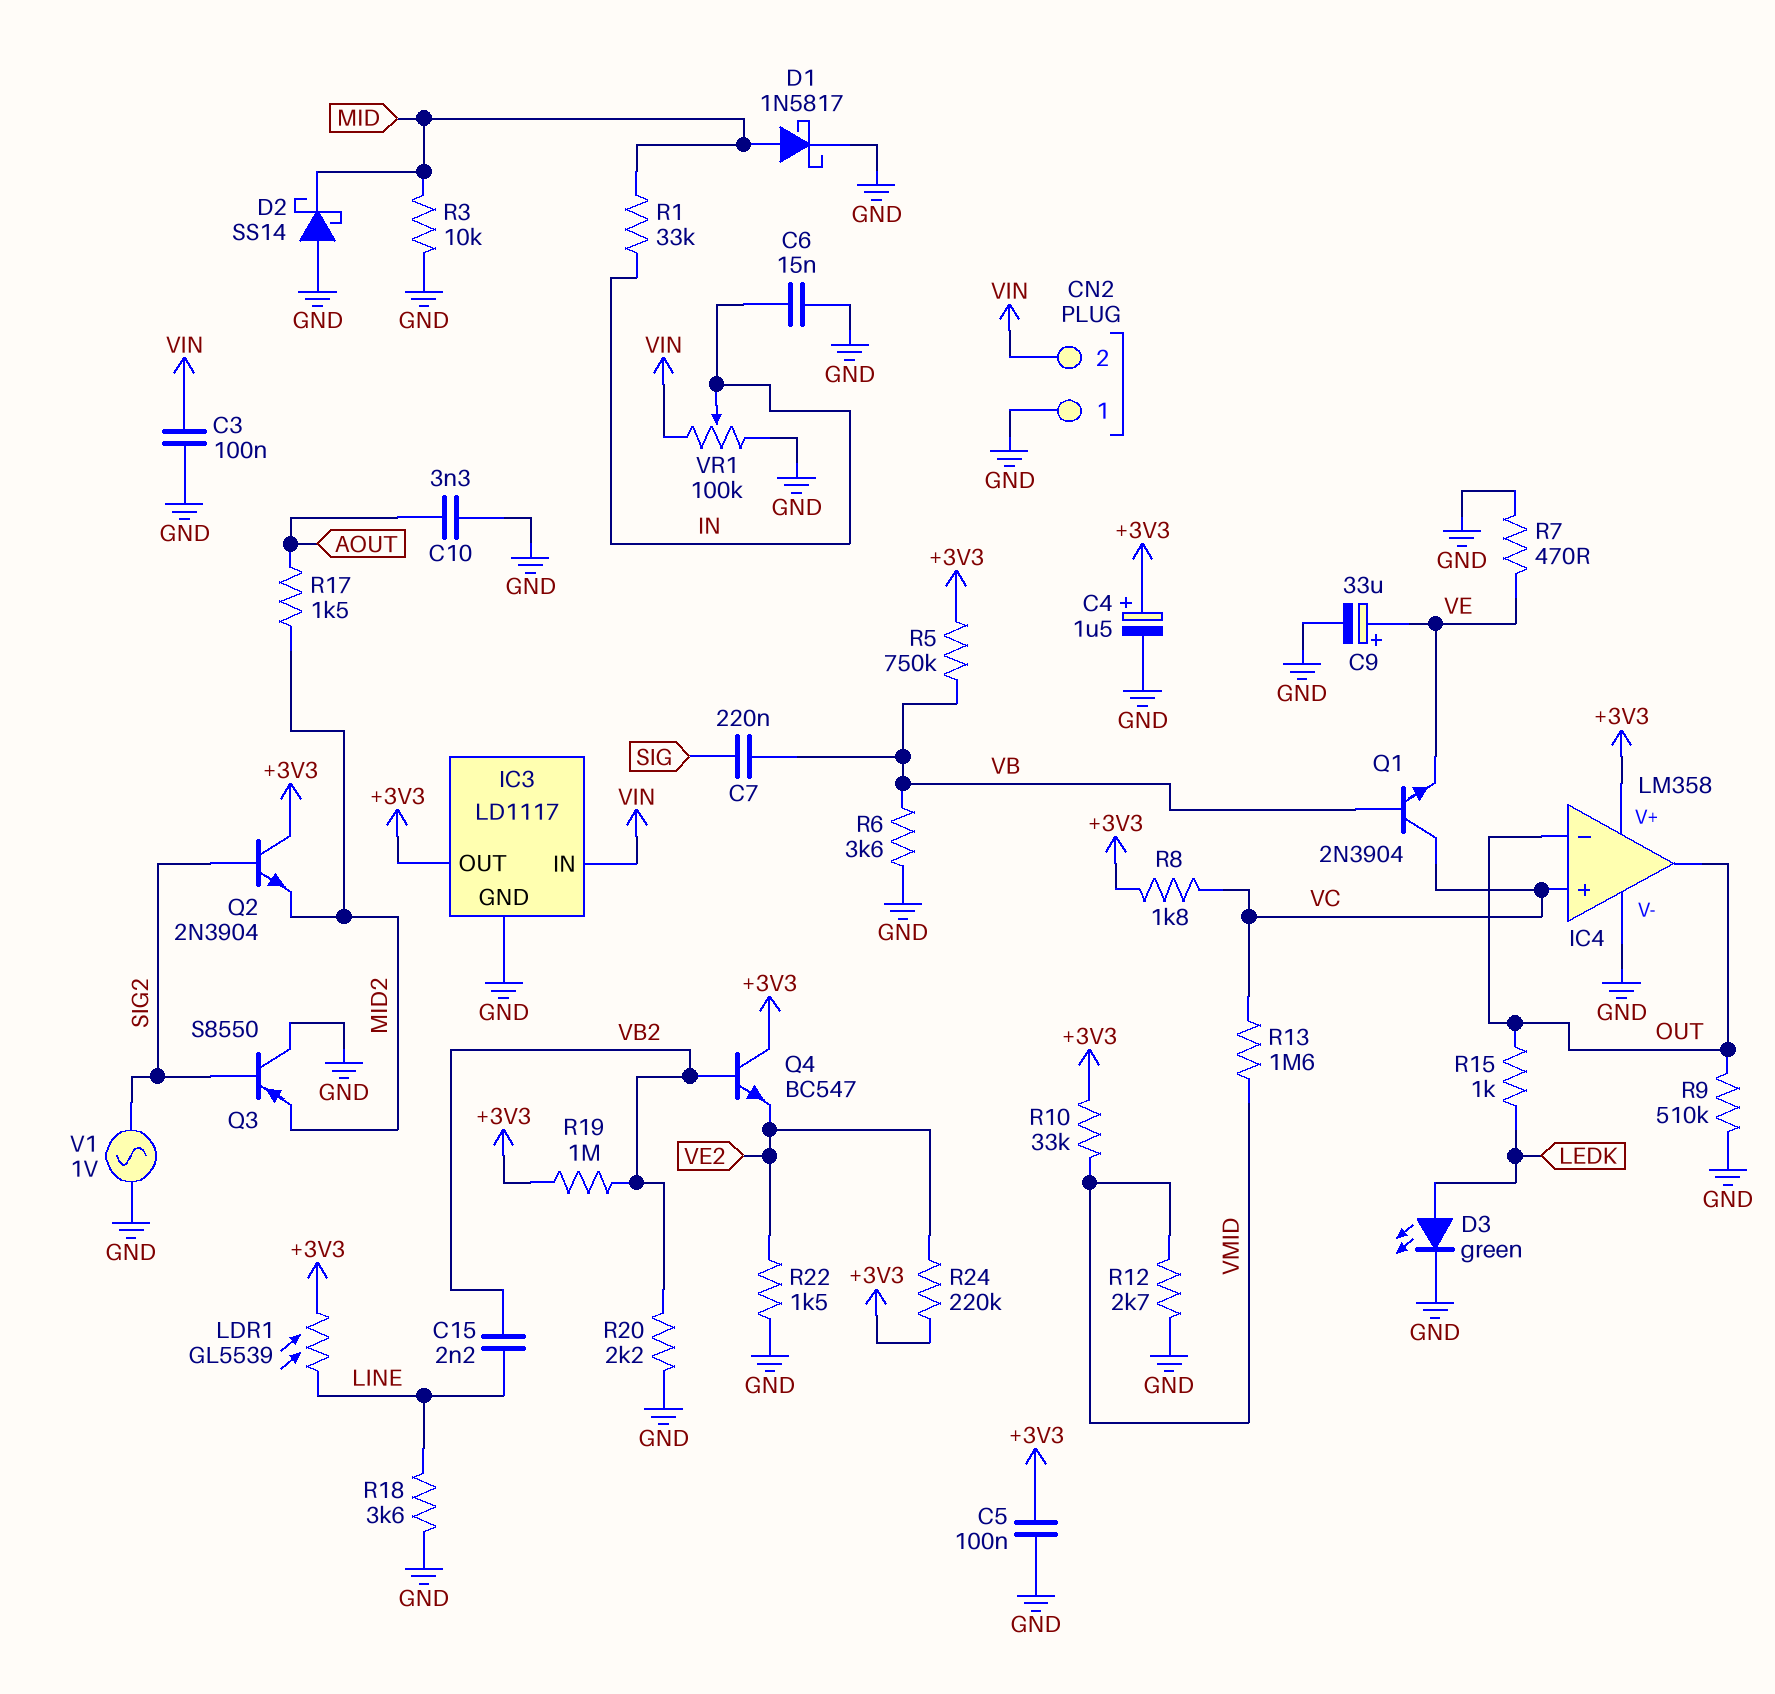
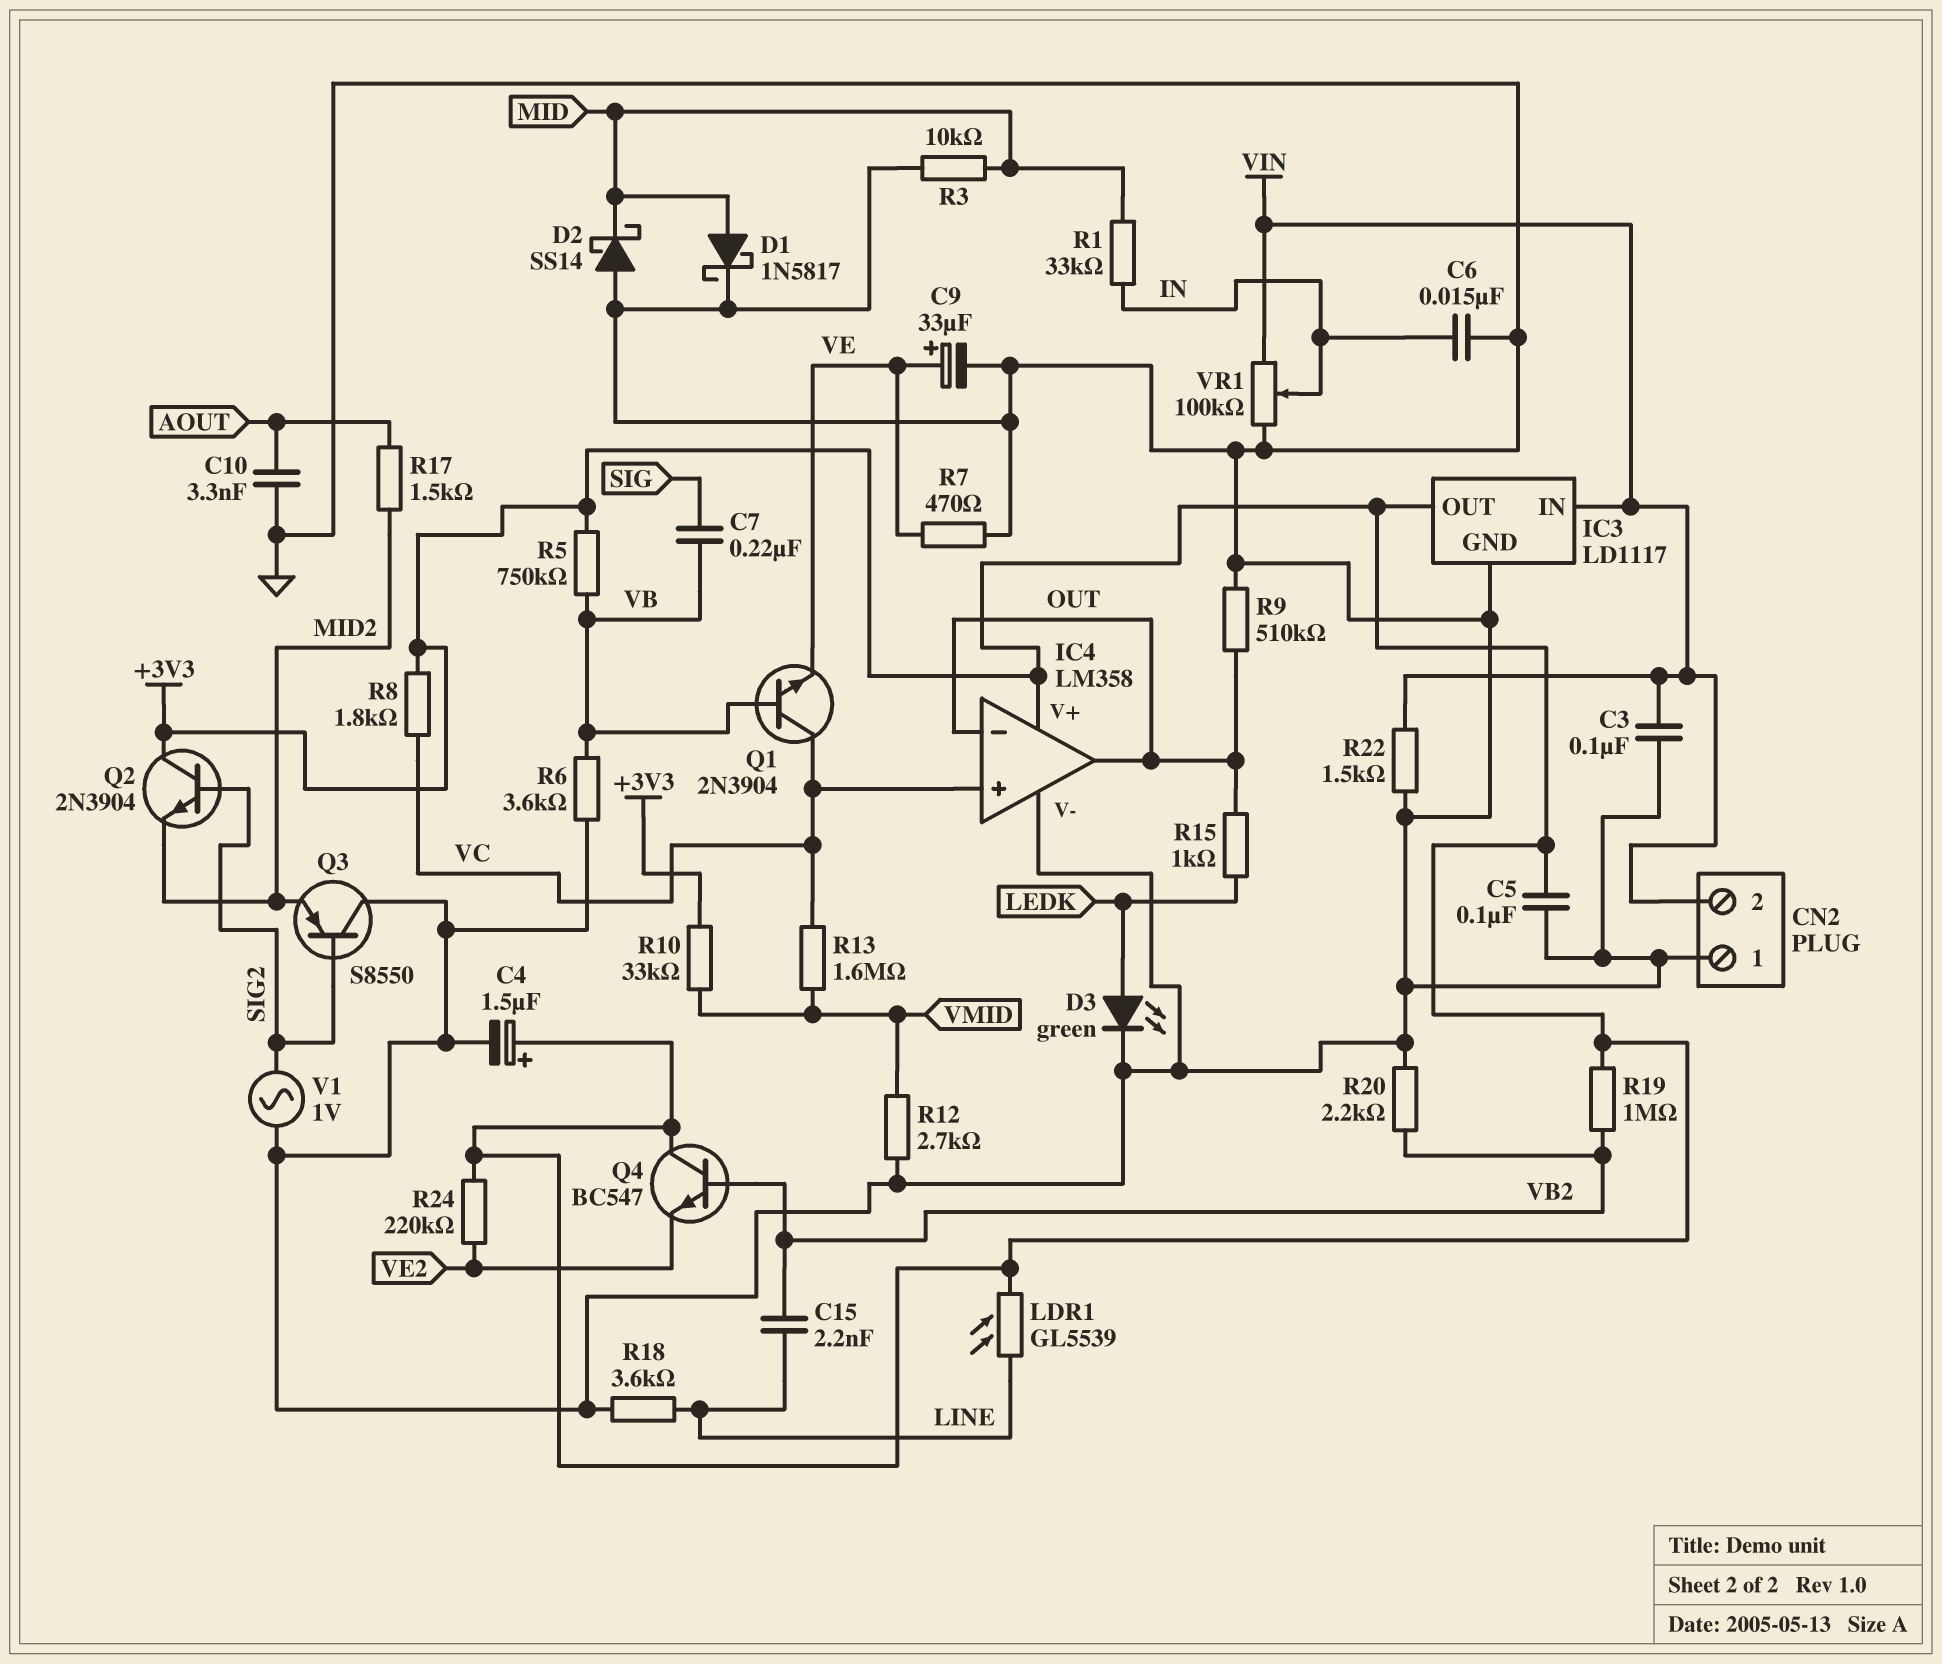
R22: 1.5k (GND, VE2) -> 1.5k (GND, VIN)

